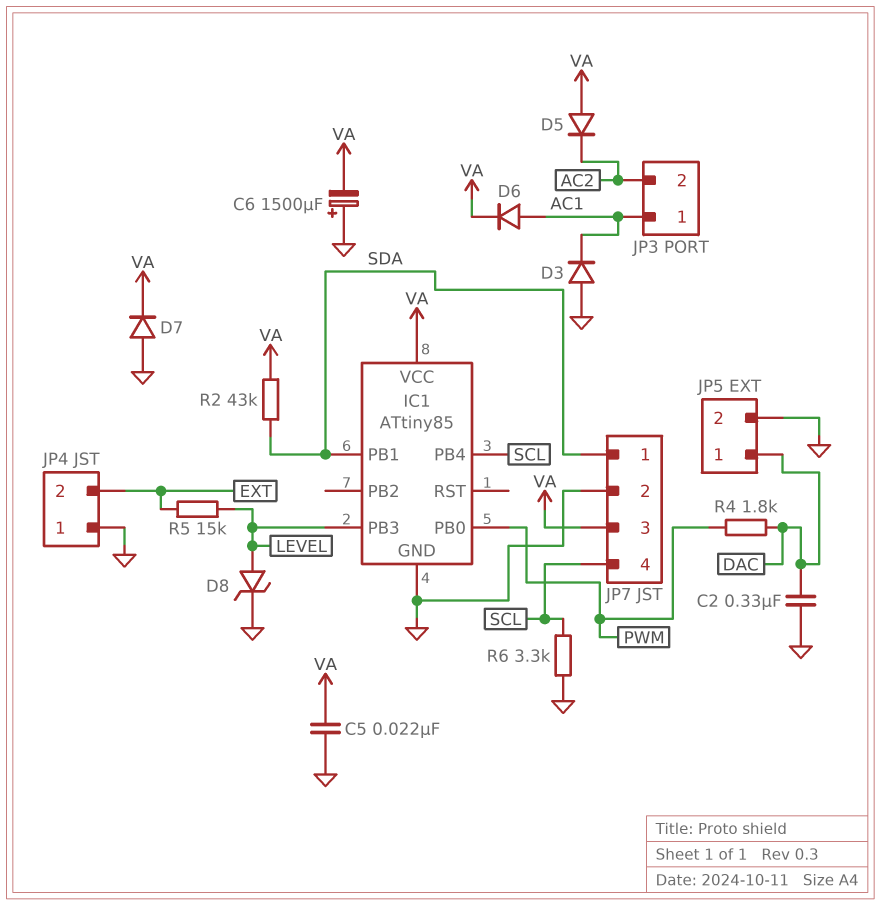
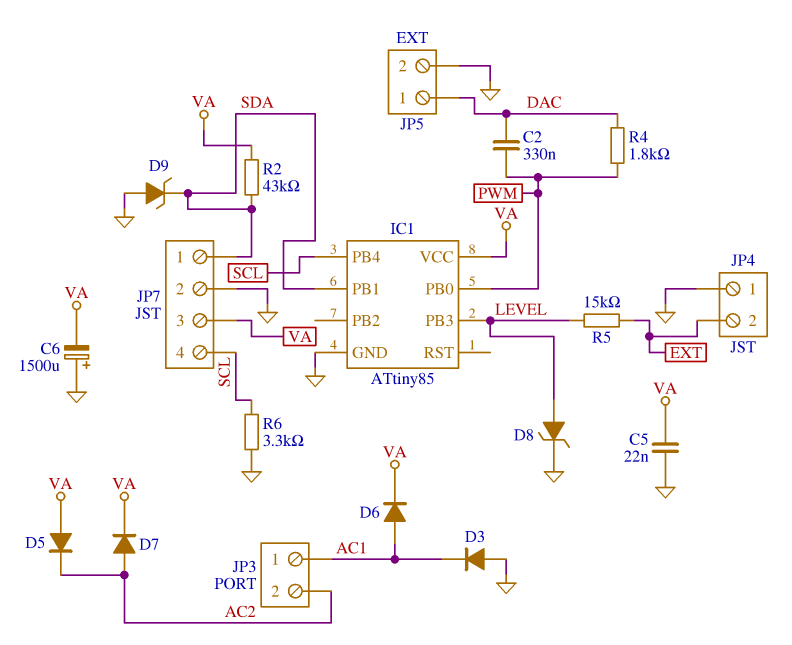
C2: 330nF (DAC, GND) -> 330nF (DAC, PWM)
D7: diode (A GND, K VA) -> diode (A AC2, K VA)
D9: none -> zener (A GND, K SDA)

